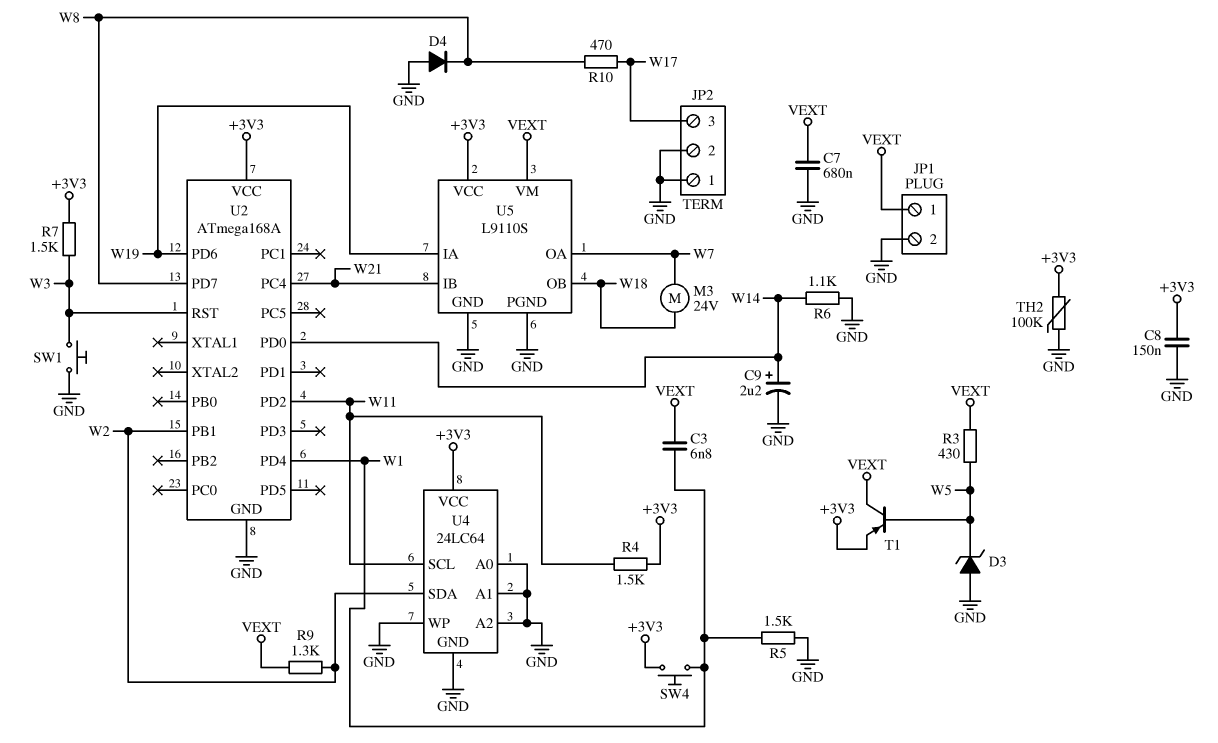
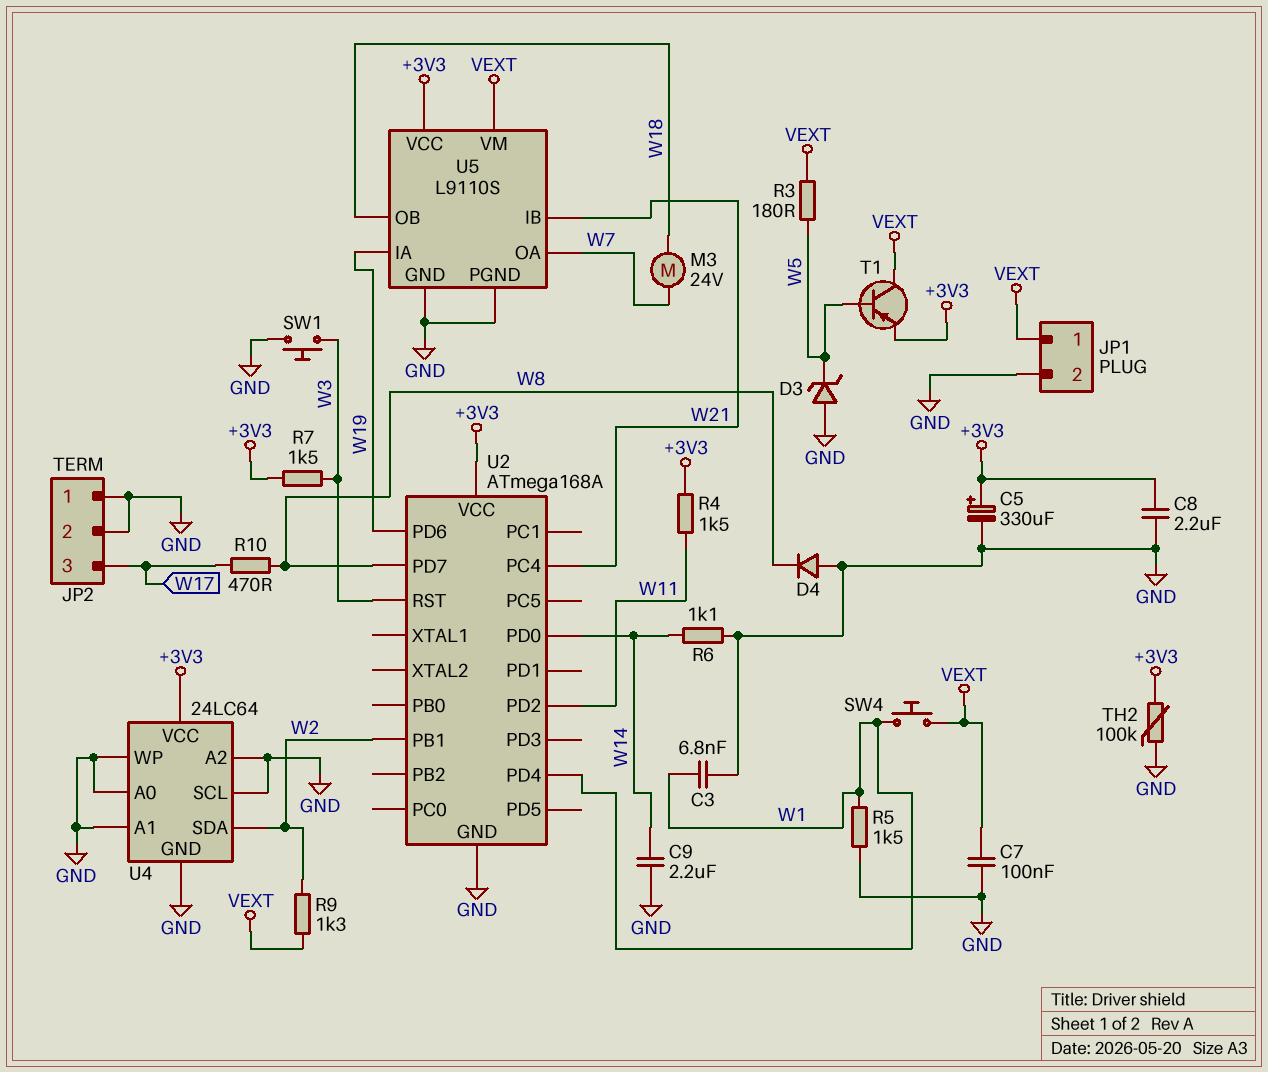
C3: 6.8nF (VEXT, W1) -> 6.8nF (GND, W1)
C5: none -> 330uF (plus +3V3, minus GND)
C7: 680nF (GND, VEXT) -> 100nF (GND, VEXT)
C8: 150nF (+3V3, GND) -> 2.2uF (+3V3, GND)
C9: 2.2uF (plus W14, minus GND) -> 2.2uF (GND, W14)
R3: 430 (VEXT, W5) -> 180 (VEXT, W5)
SW4: button (+3V3, W1) -> button (VEXT, W1)
U4 pin SCL: W11 -> GND

